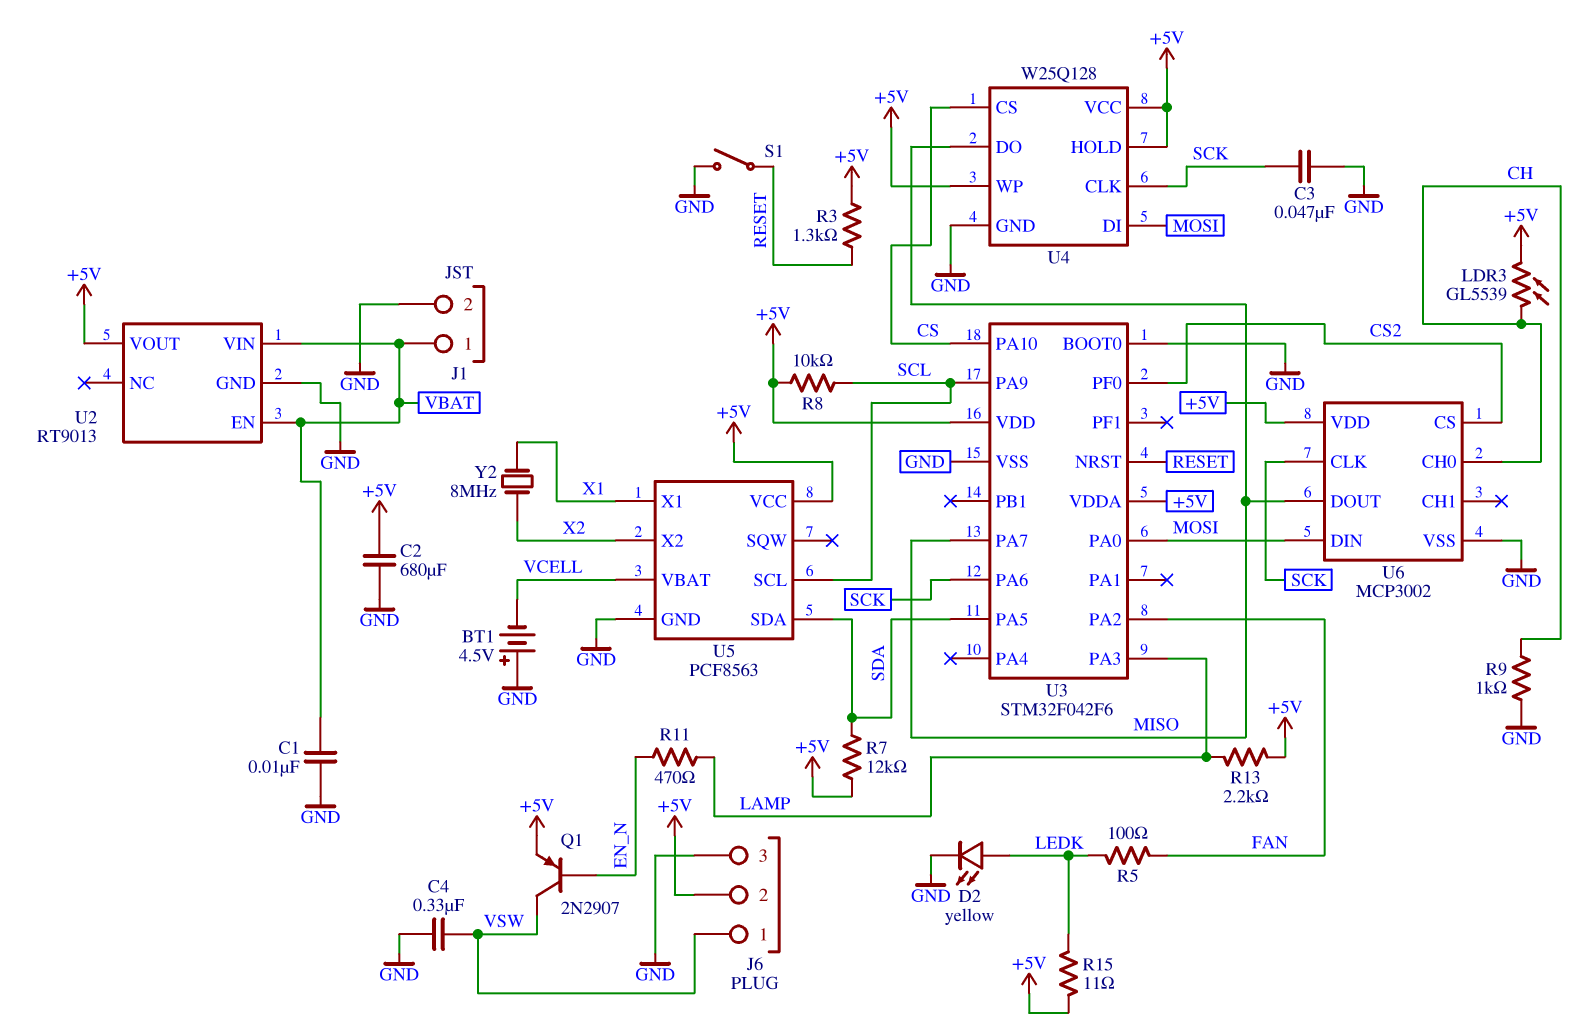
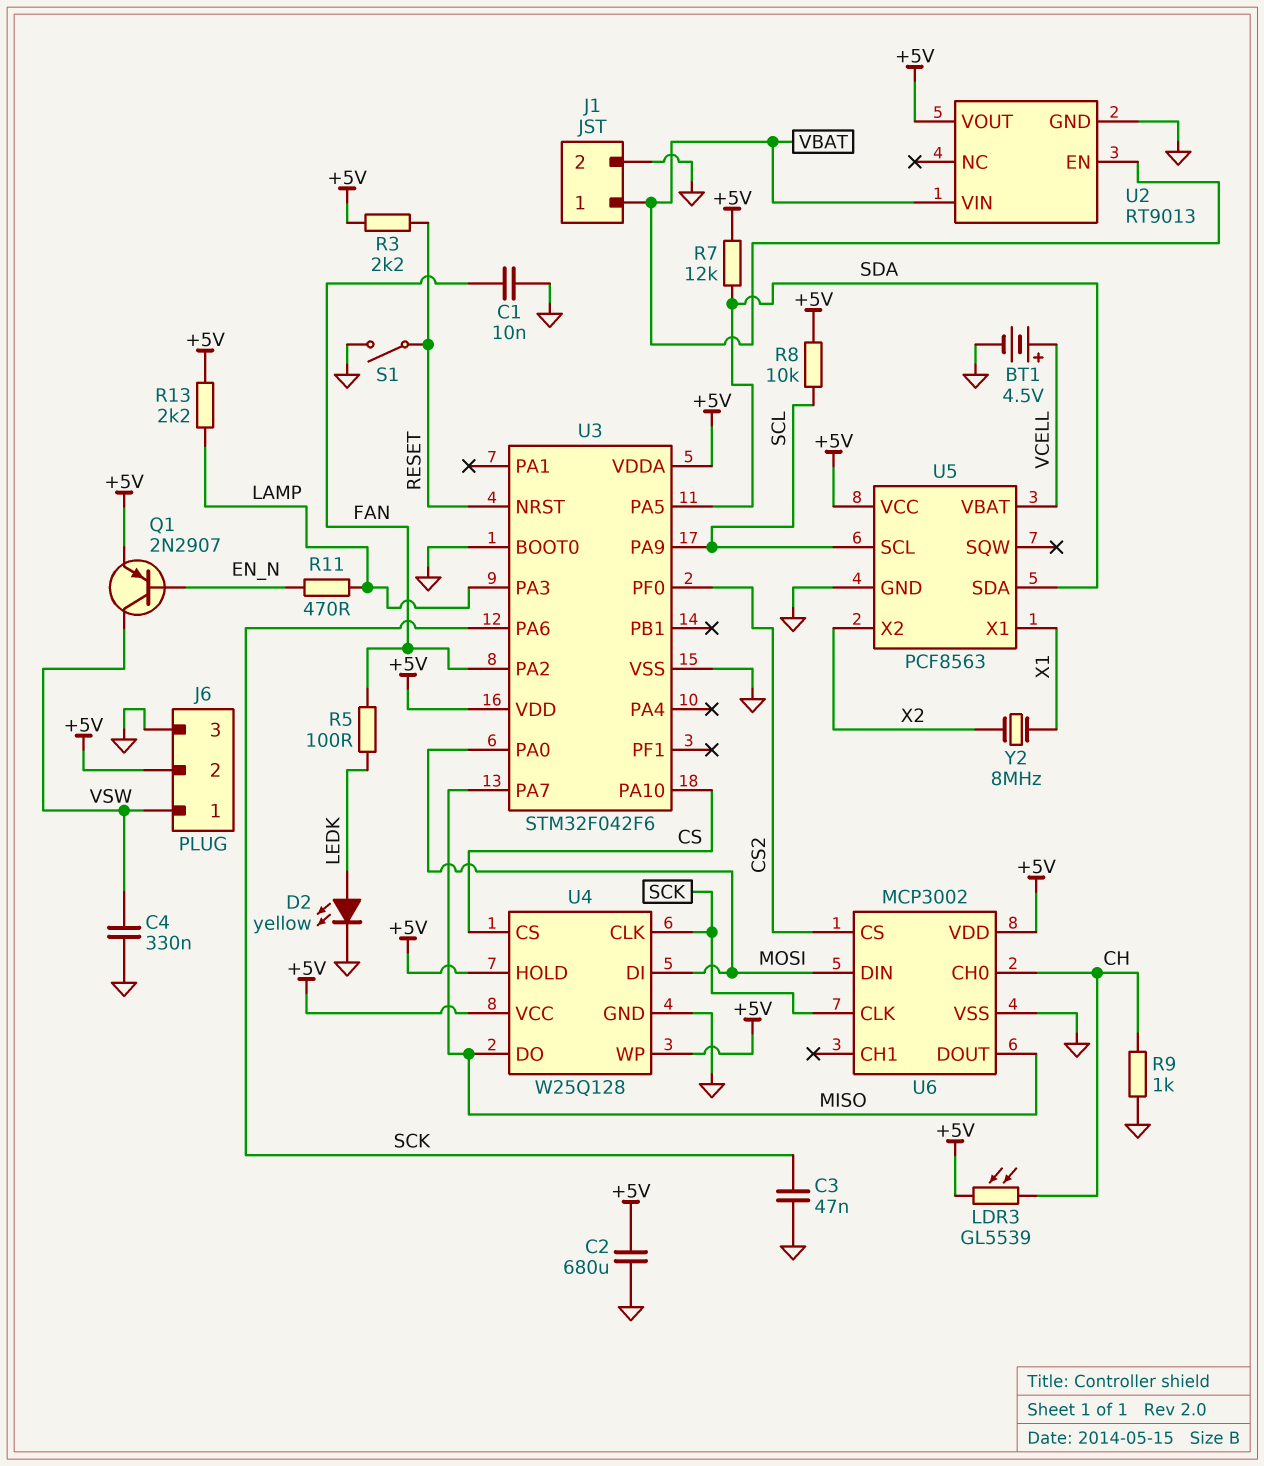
BT1: 4.5V (plus GND, minus VCELL) -> 4.5V (plus VCELL, minus GND)
C1: 10nF (GND, VBAT) -> 10nF (FAN, GND)
R3: 1.3k (+5V, RESET) -> 2.2k (+5V, RESET)
R15: 11 (+5V, LEDK) -> none

